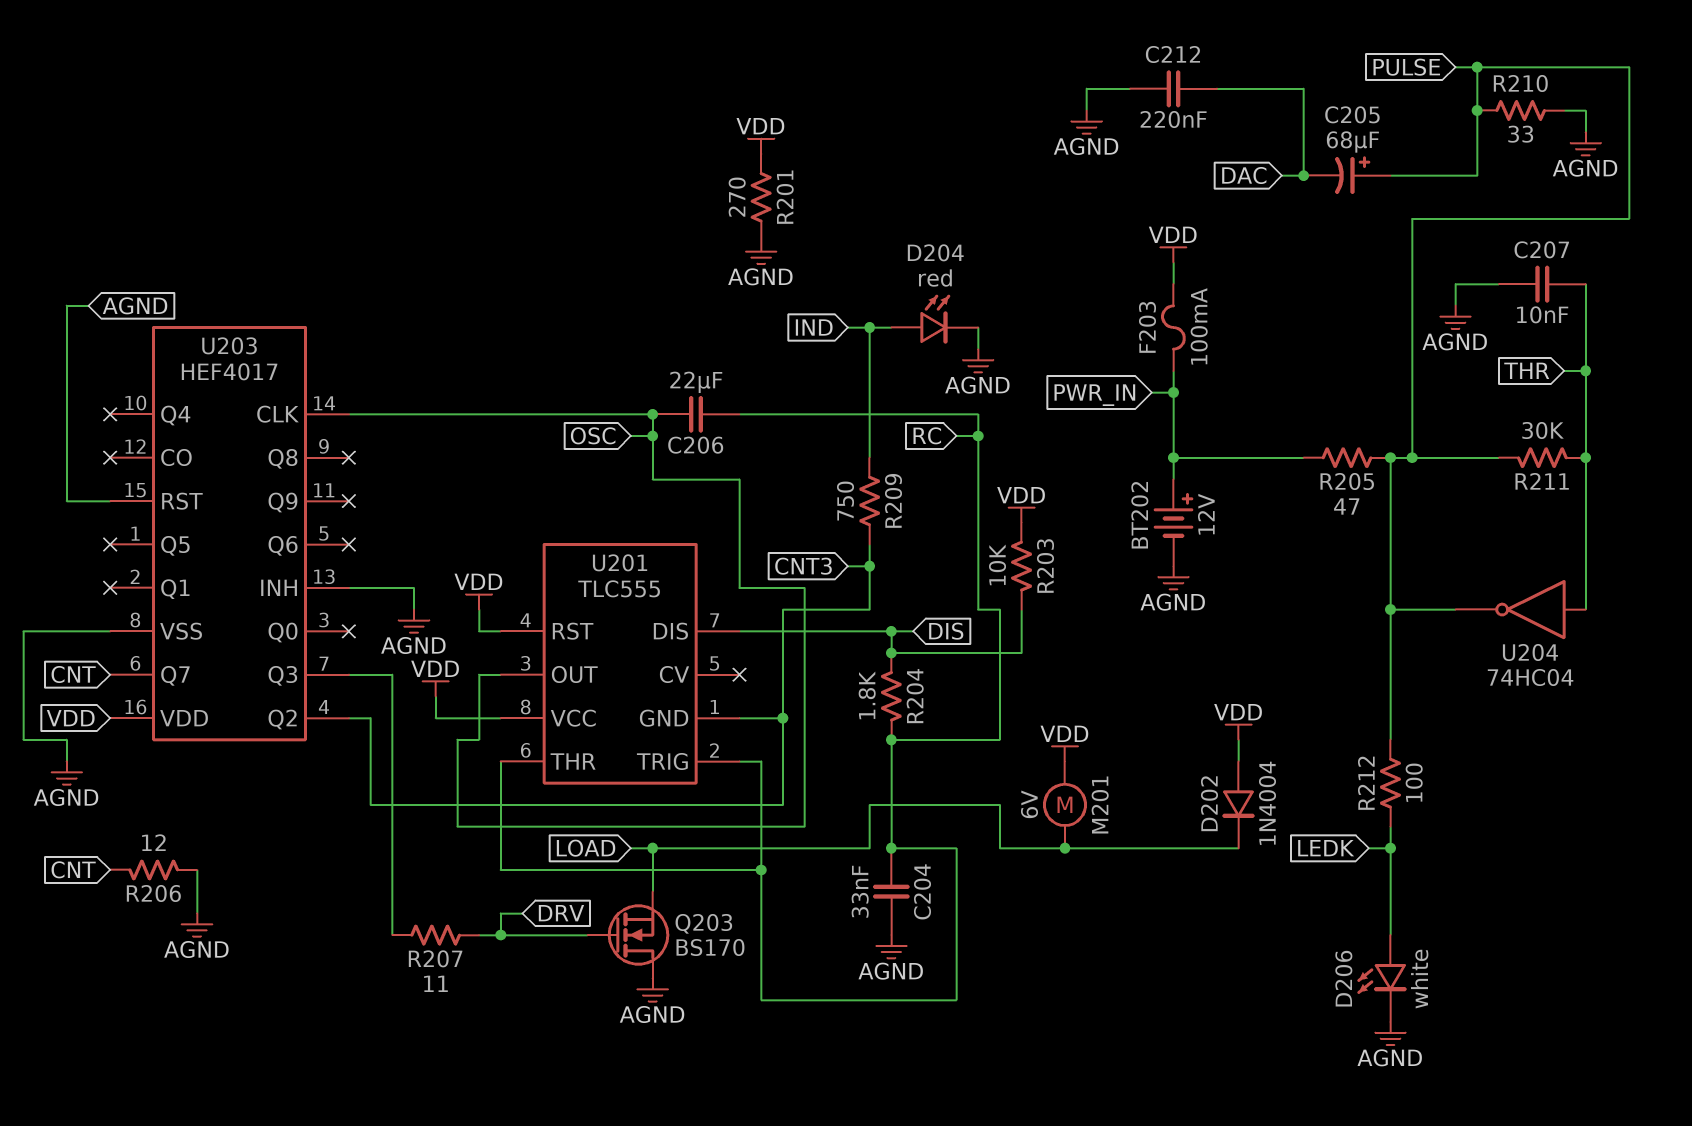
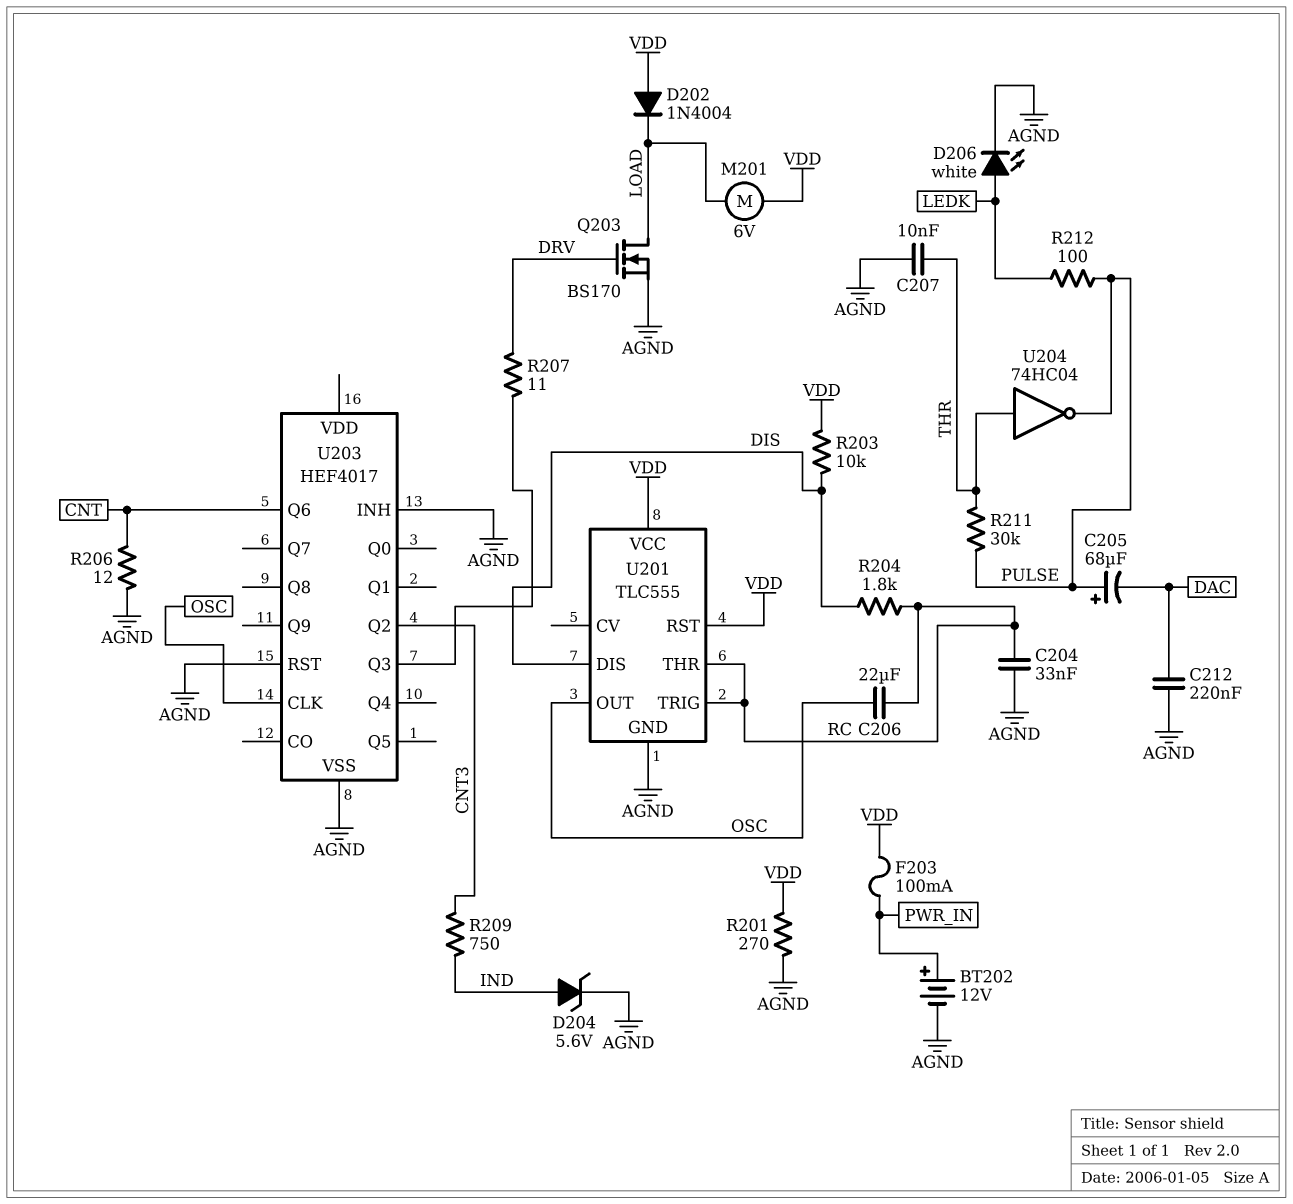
D204: LED red (A IND, K AGND) -> zener 5.6V (A IND, K AGND)
Q203: NMOS BS170 (G DRV, D AGND, S LOAD) -> NMOS BS170 (G DRV, D LOAD, S AGND)
R205: 47 (PULSE, PWR_IN) -> none
R210: 33 (AGND, PULSE) -> none
U201 pin GND: CNT3 -> AGND
U203 pin Q6: none -> CNT
U203 pin Q7: CNT -> none
U203 pin VDD: VDD -> none

